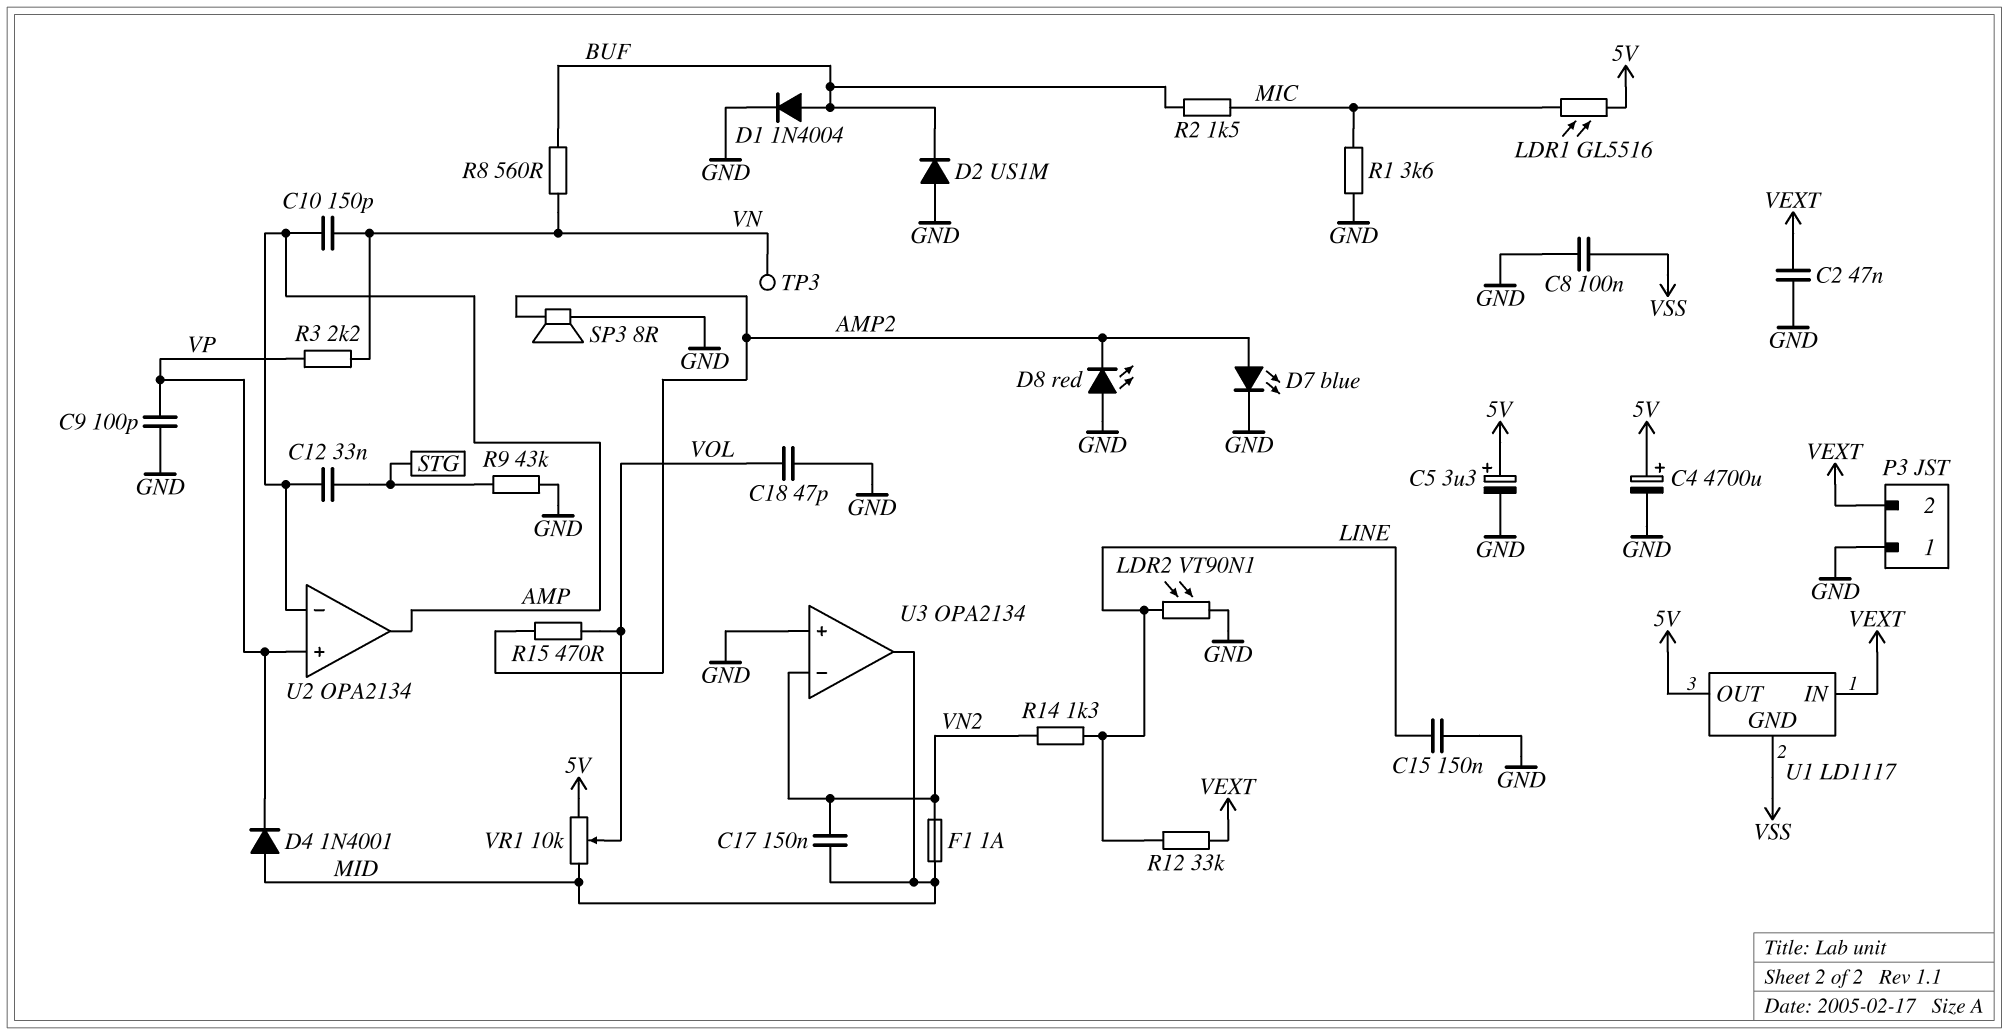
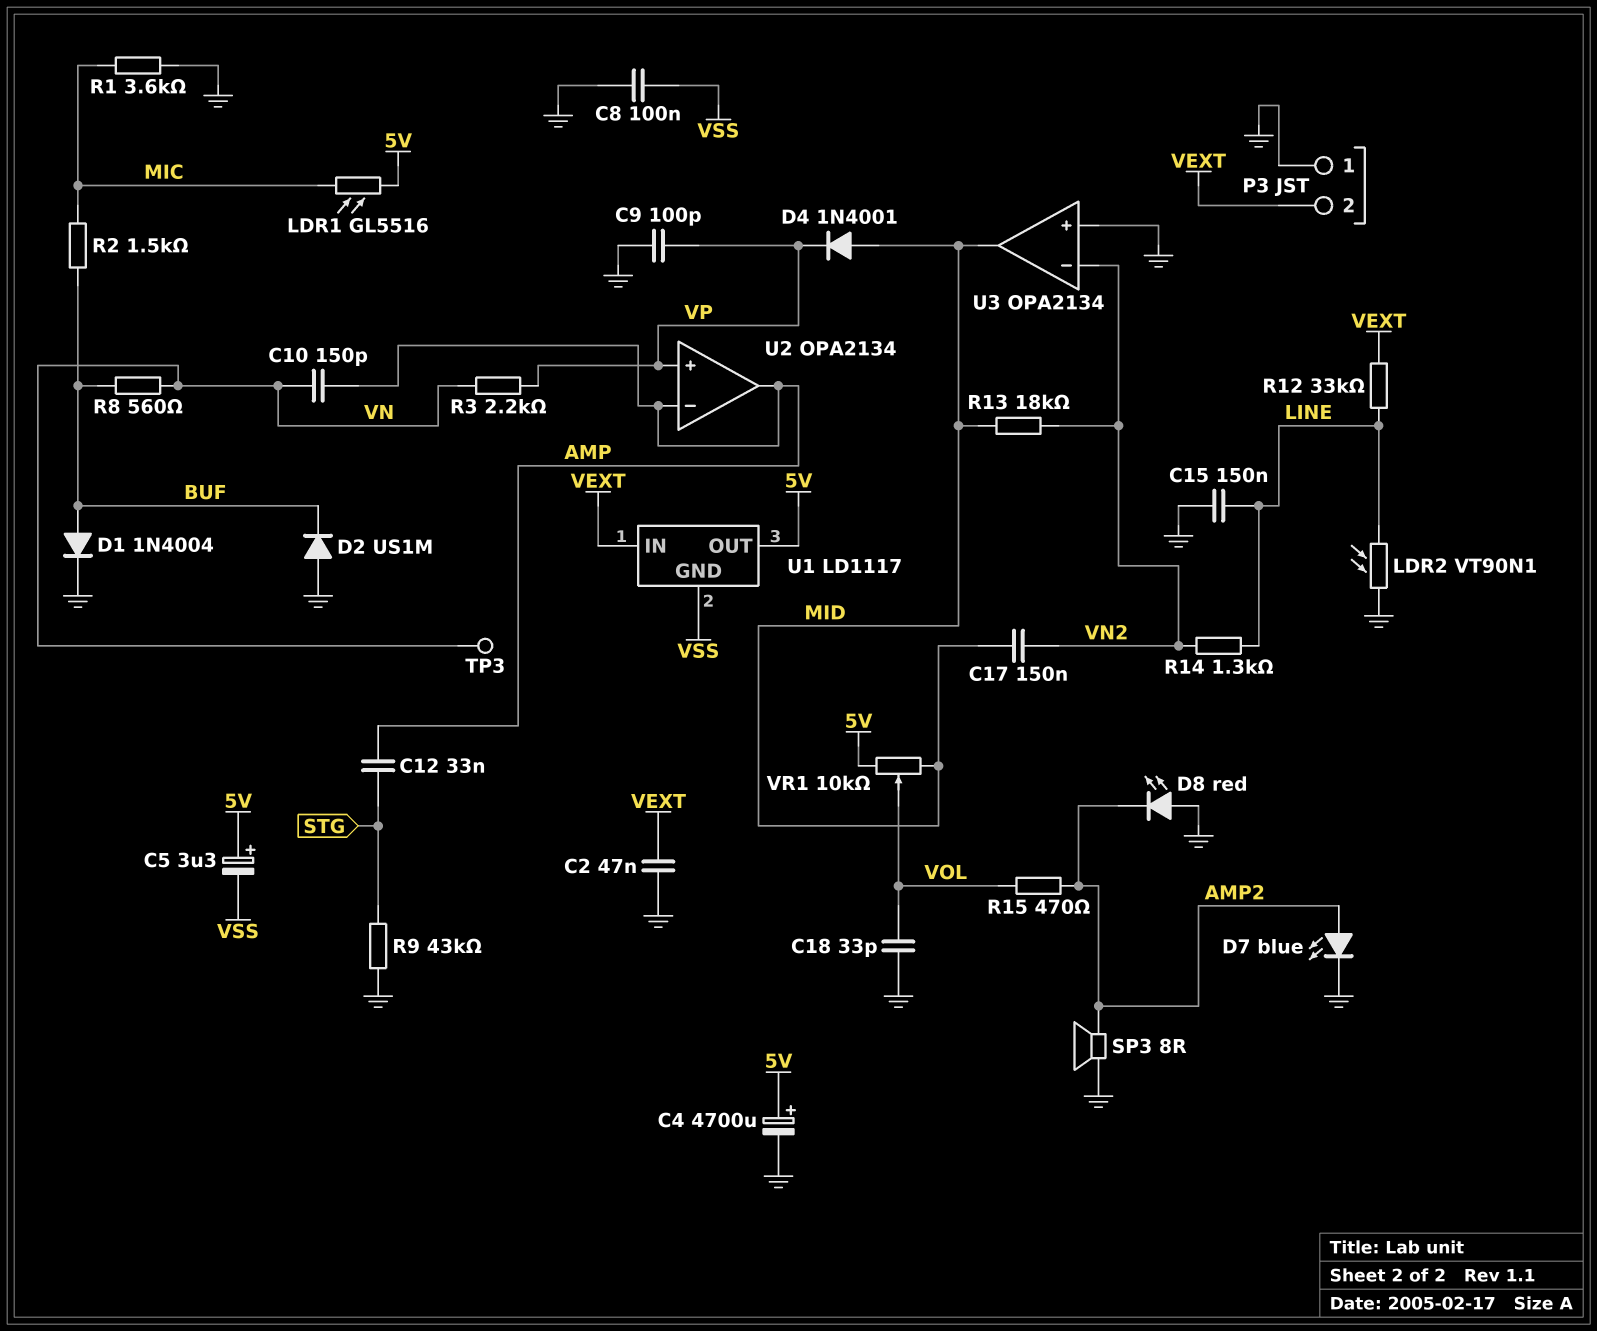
C5: 3.3uF (plus 5V, minus GND) -> 3.3uF (plus 5V, minus VSS)
C18: 47pF (GND, VOL) -> 33pF (GND, VOL)
F1: 1A (MID, VN2) -> none
R13: none -> 18k (MID, VN2)

